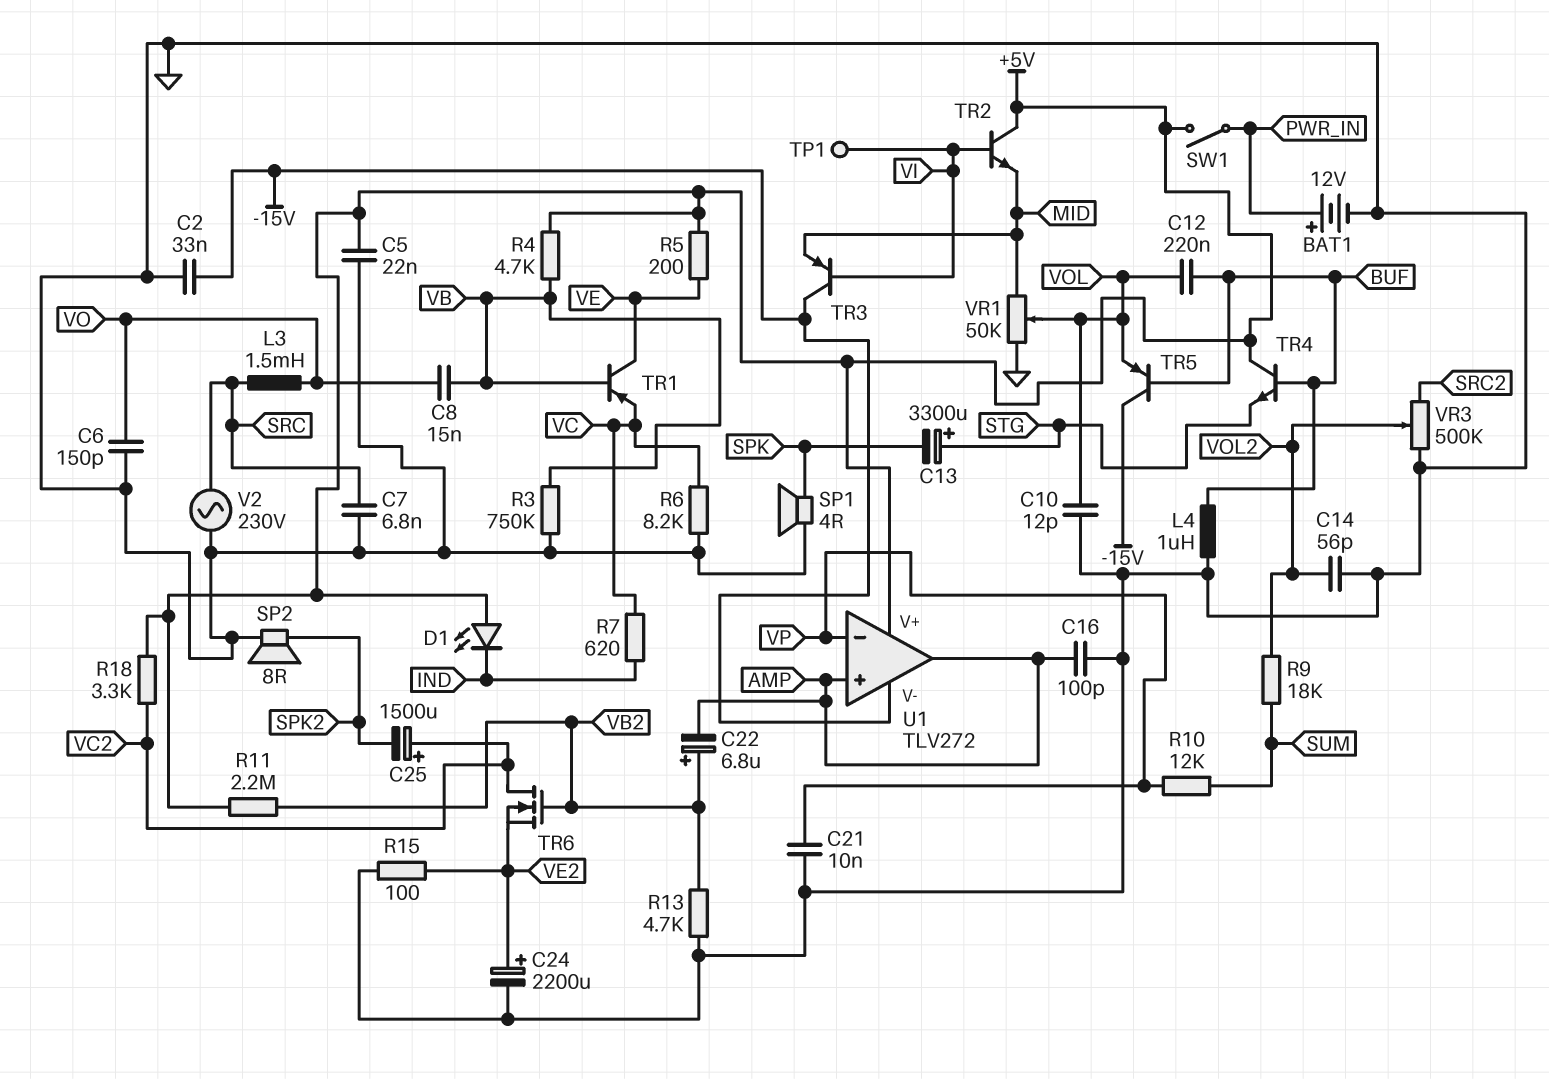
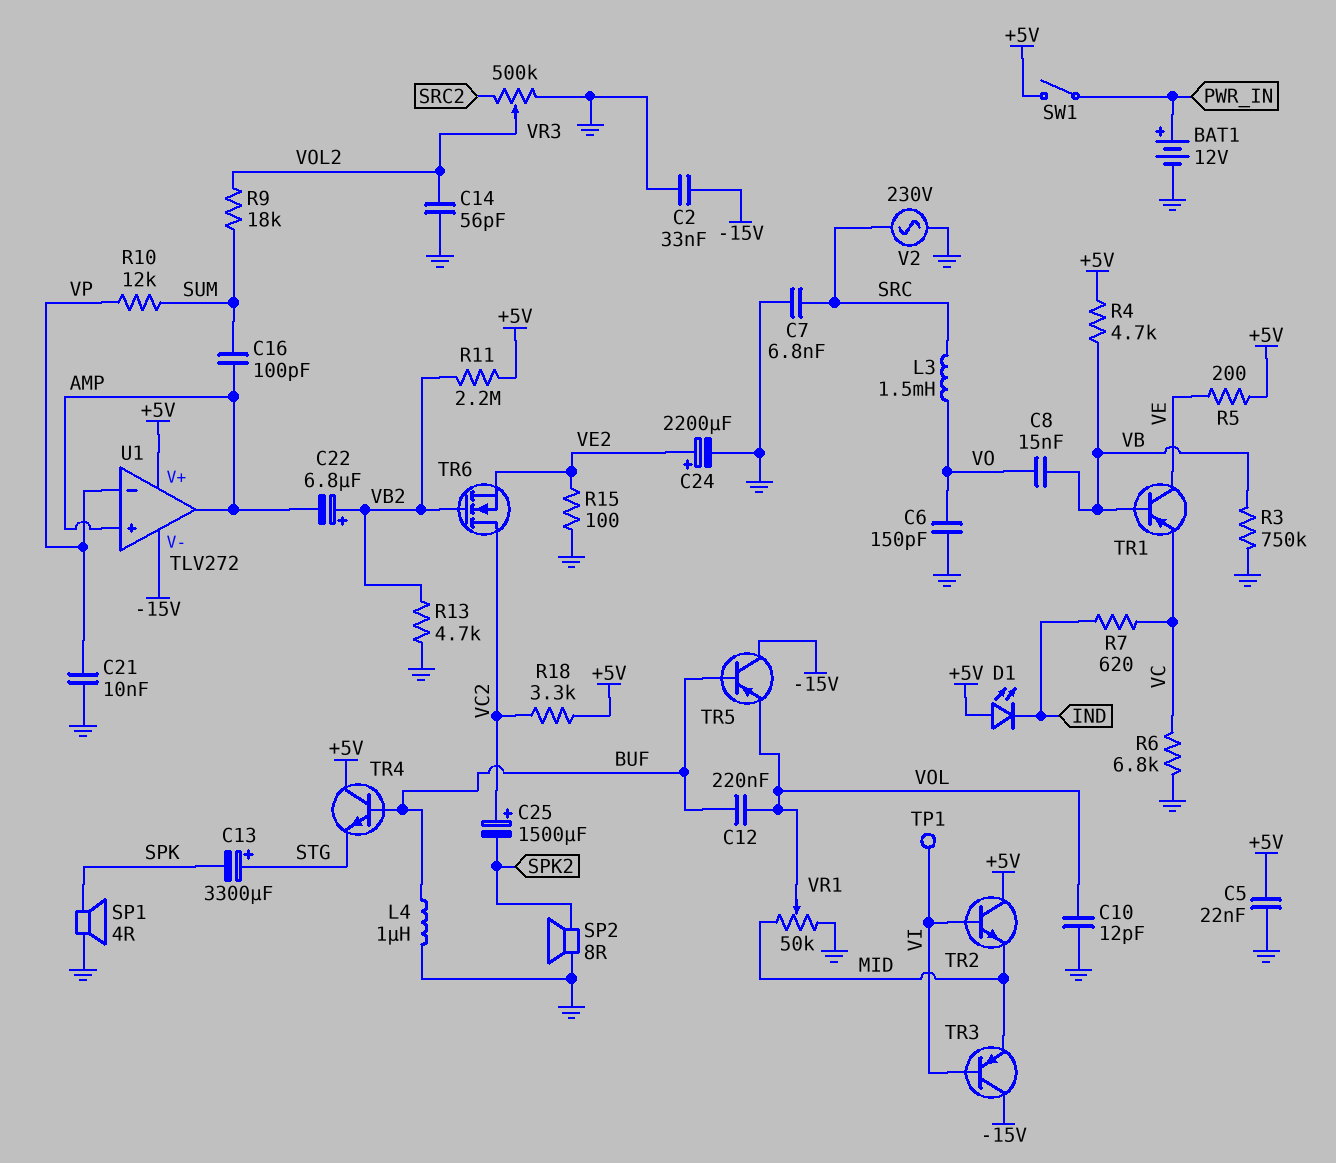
C16: 100pF (AMP, GND) -> 100pF (AMP, SUM)
R6: 8.2k (GND, VC) -> 6.8k (GND, VC)

